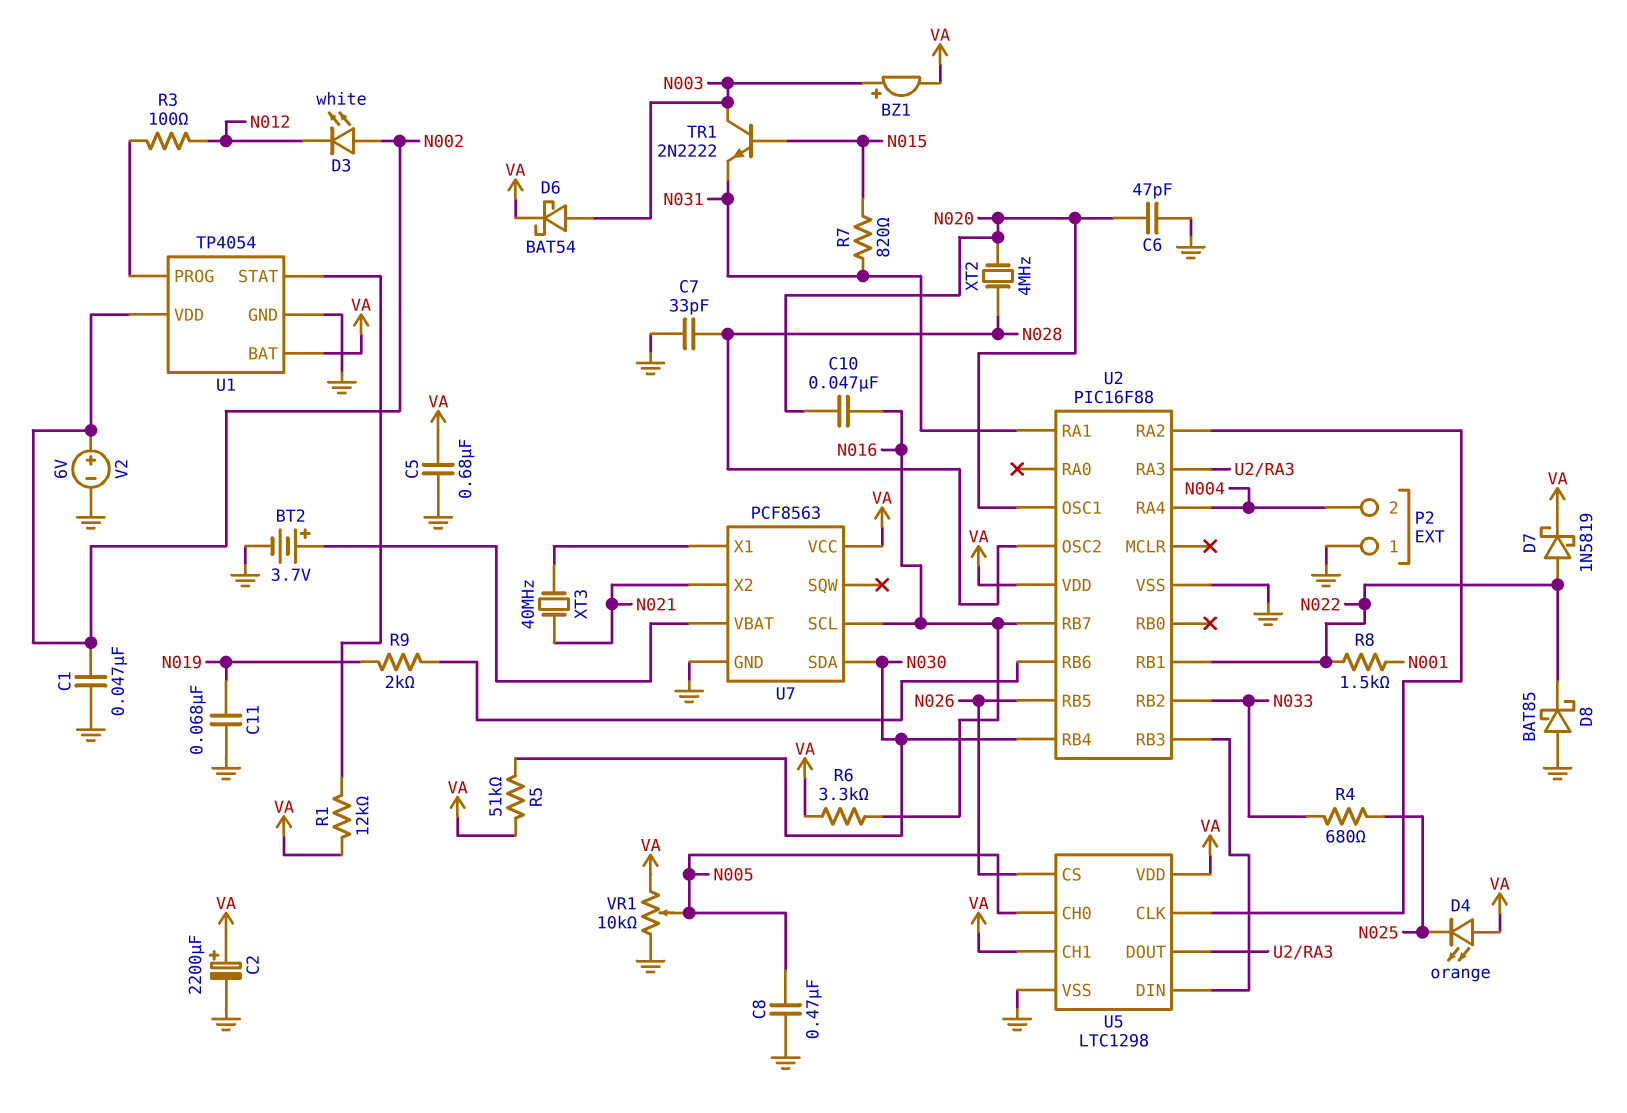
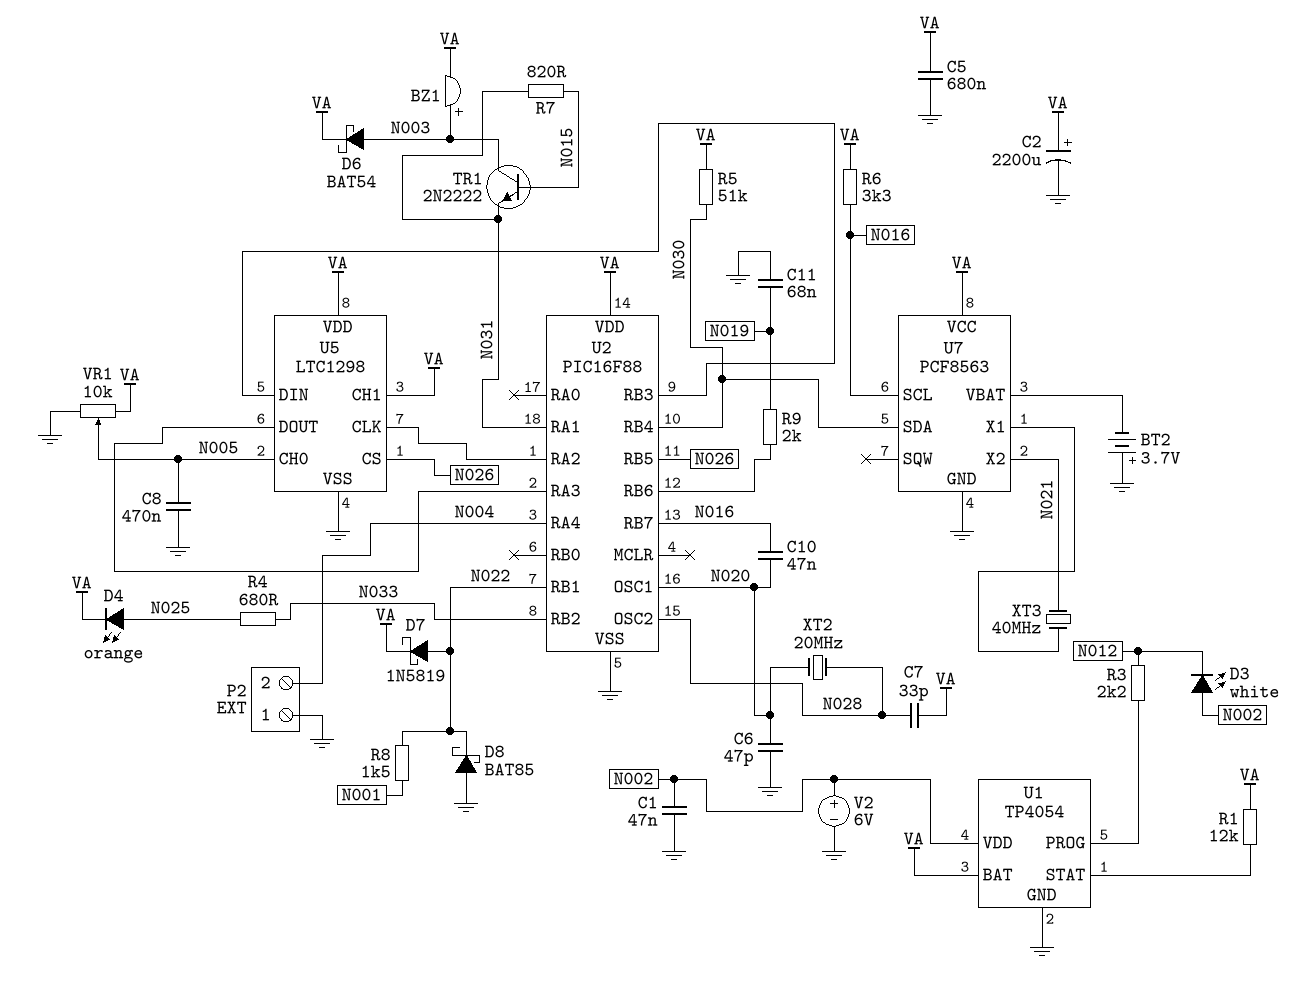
BT2: 3.7V (plus U7/VBAT, minus GND) -> 3.7V (plus GND, minus U7/VBAT)
C7: 33pF (GND, N028) -> 33pF (N028, VA)
D4: LED orange (A VA, K N025) -> LED orange (A N025, K VA)
R3: 100 (N012, U1/PROG) -> 2.2k (N012, U1/PROG)
XT2: 4MHz (N020, N028) -> 20MHz (N020, N028)

